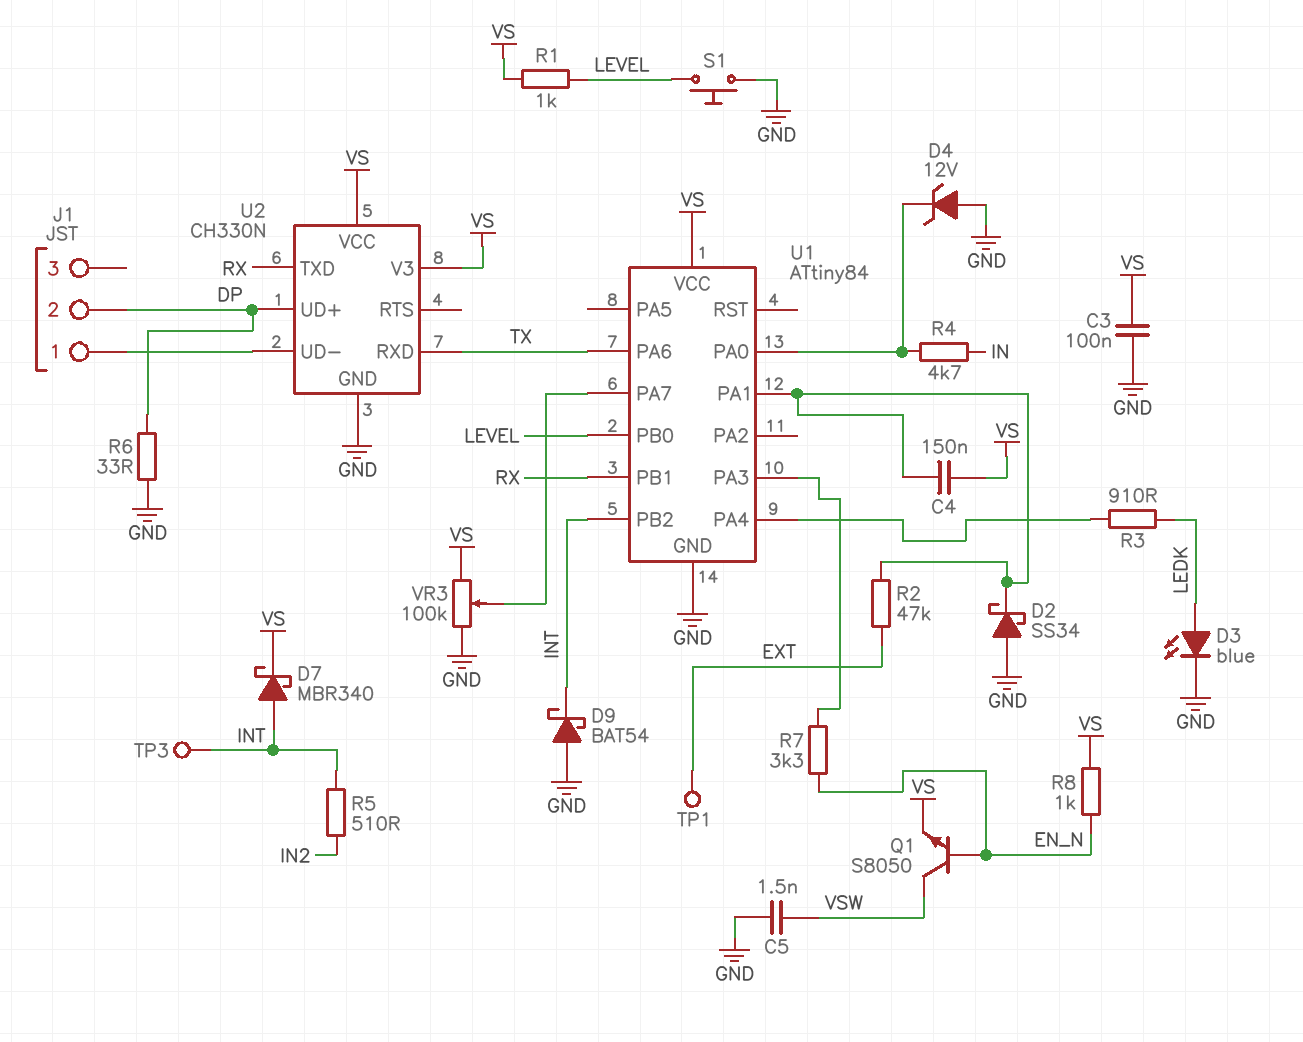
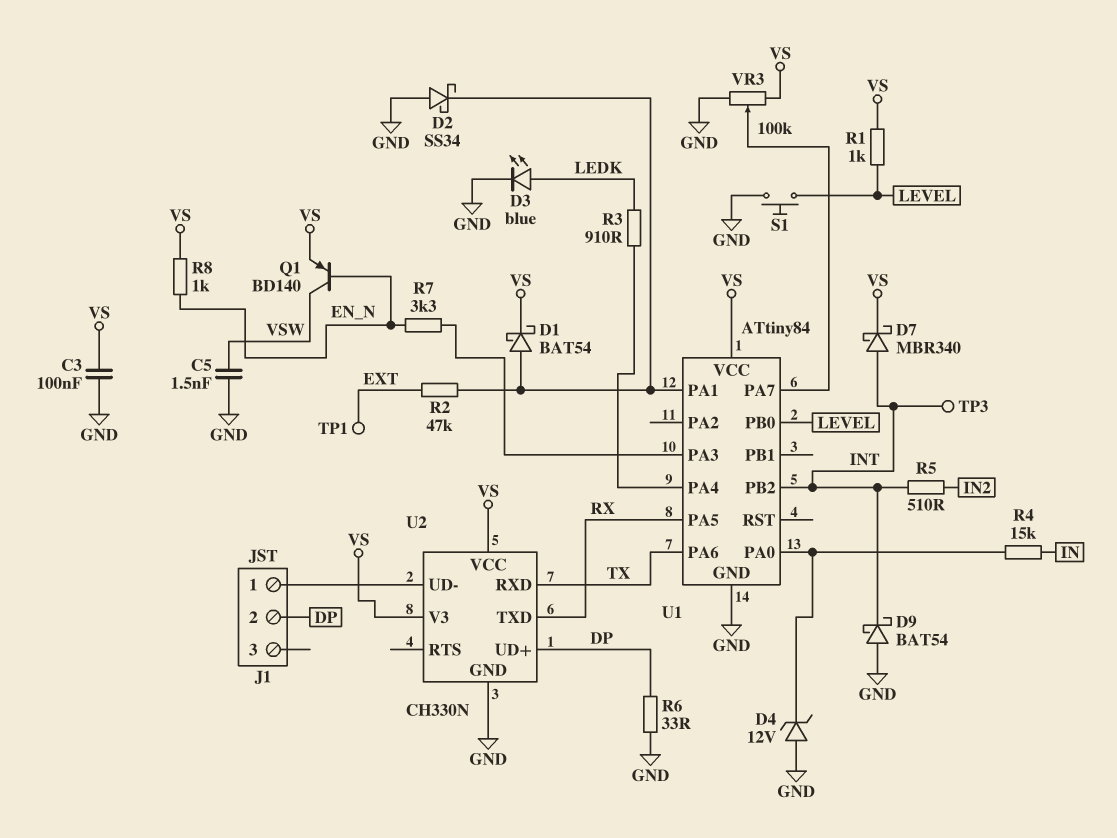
C4: 150nF (U1/PA1, VS) -> none
D1: none -> schottky BAT54 (A U1/PA1, K VS)
Q1: NPN S8050 (B EN_N, C VSW, E VS) -> PNP BD140 (B EN_N, C VSW, E VS)
R4: 4.7k (IN, U1/PA0) -> 15k (IN, U1/PA0)
U1 pin PA5: none -> RX
U1 pin PB1: RX -> none

